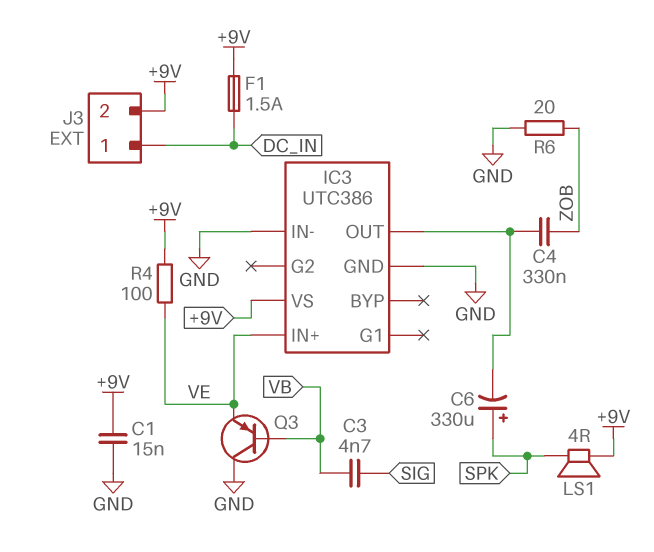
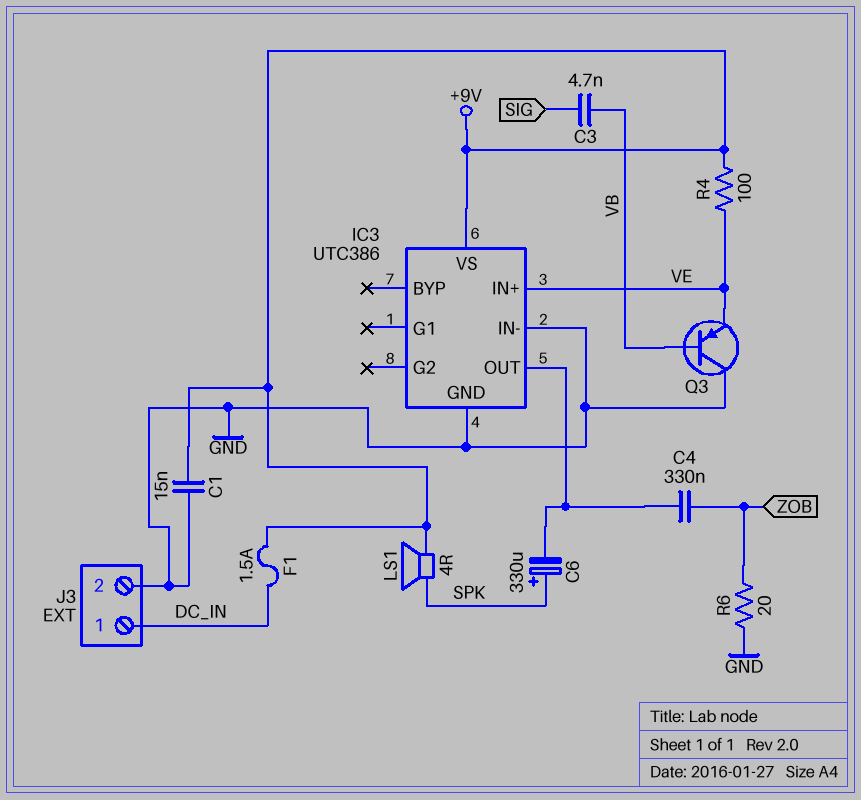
J3 pin 2: +9V -> GND

